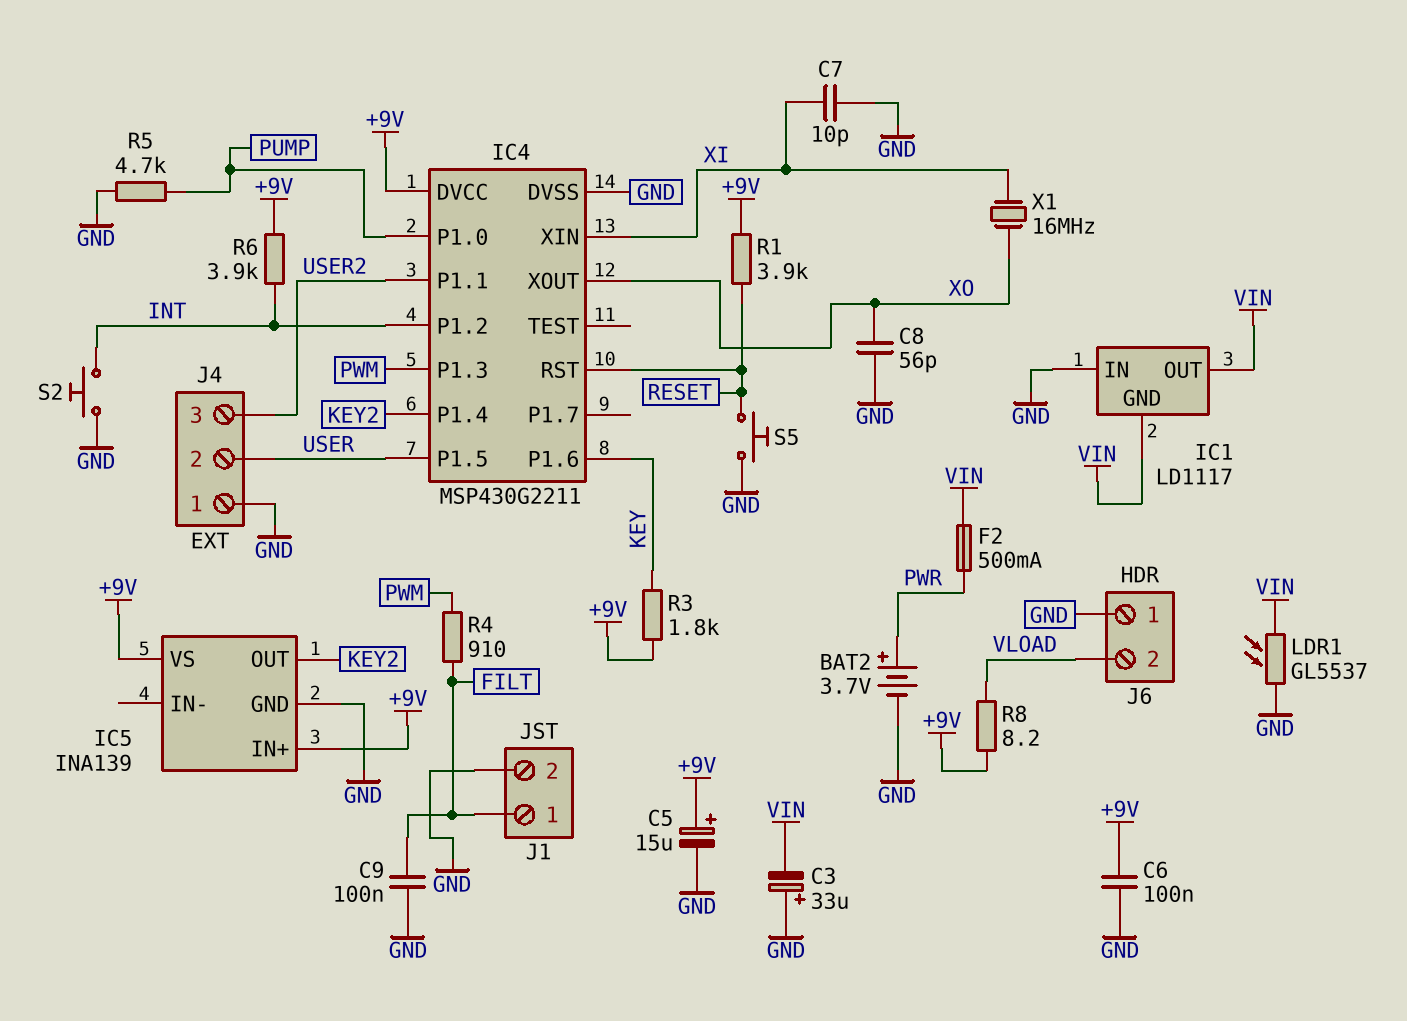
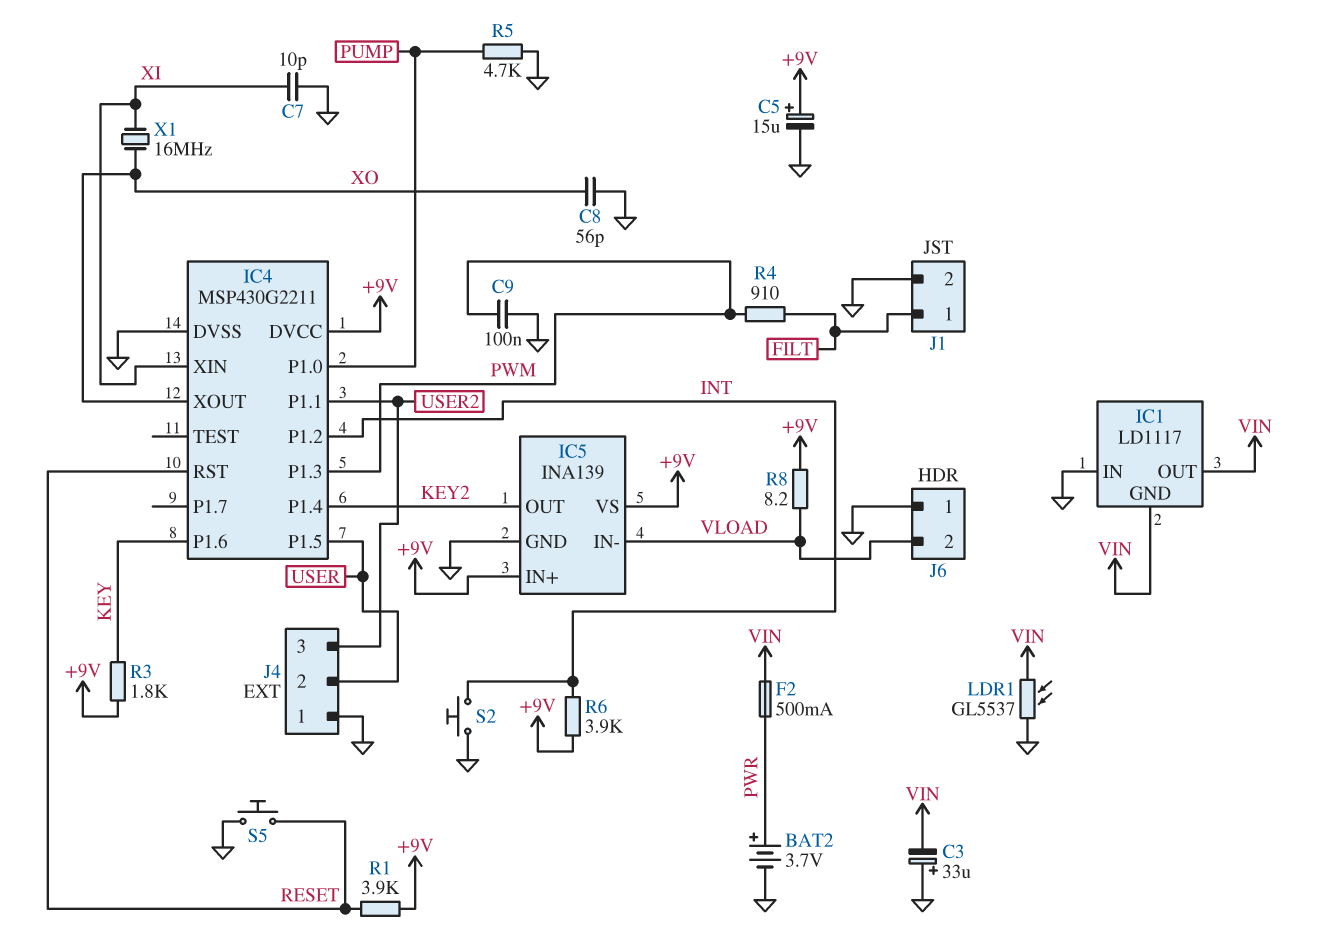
C6: 100nF (+9V, GND) -> none
C9: 100nF (FILT, GND) -> 100nF (GND, PWM)
IC5 pin IN-: none -> VLOAD

